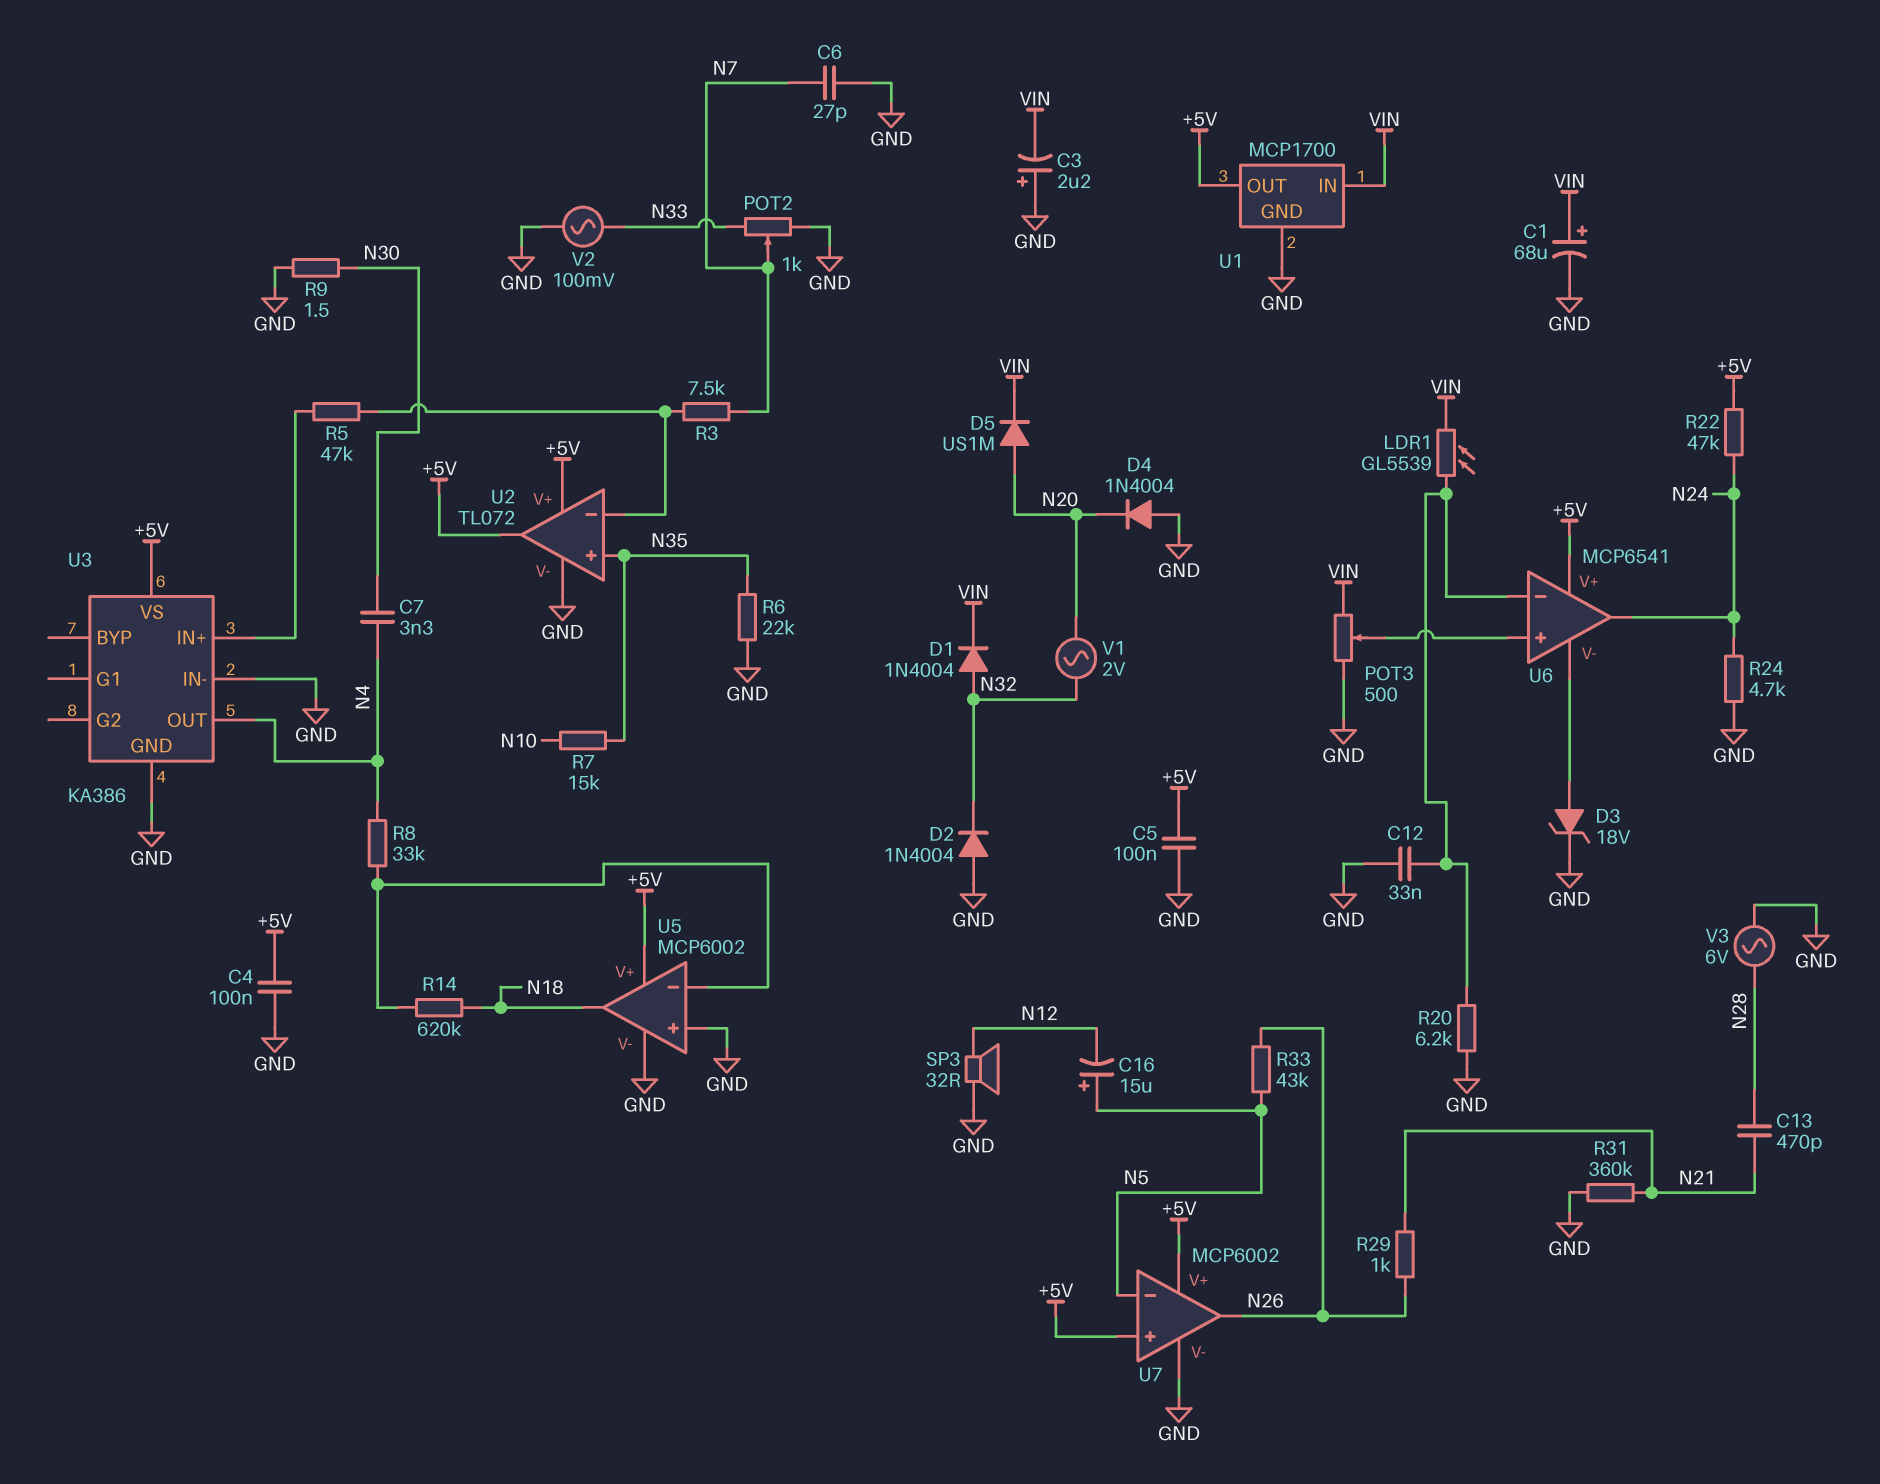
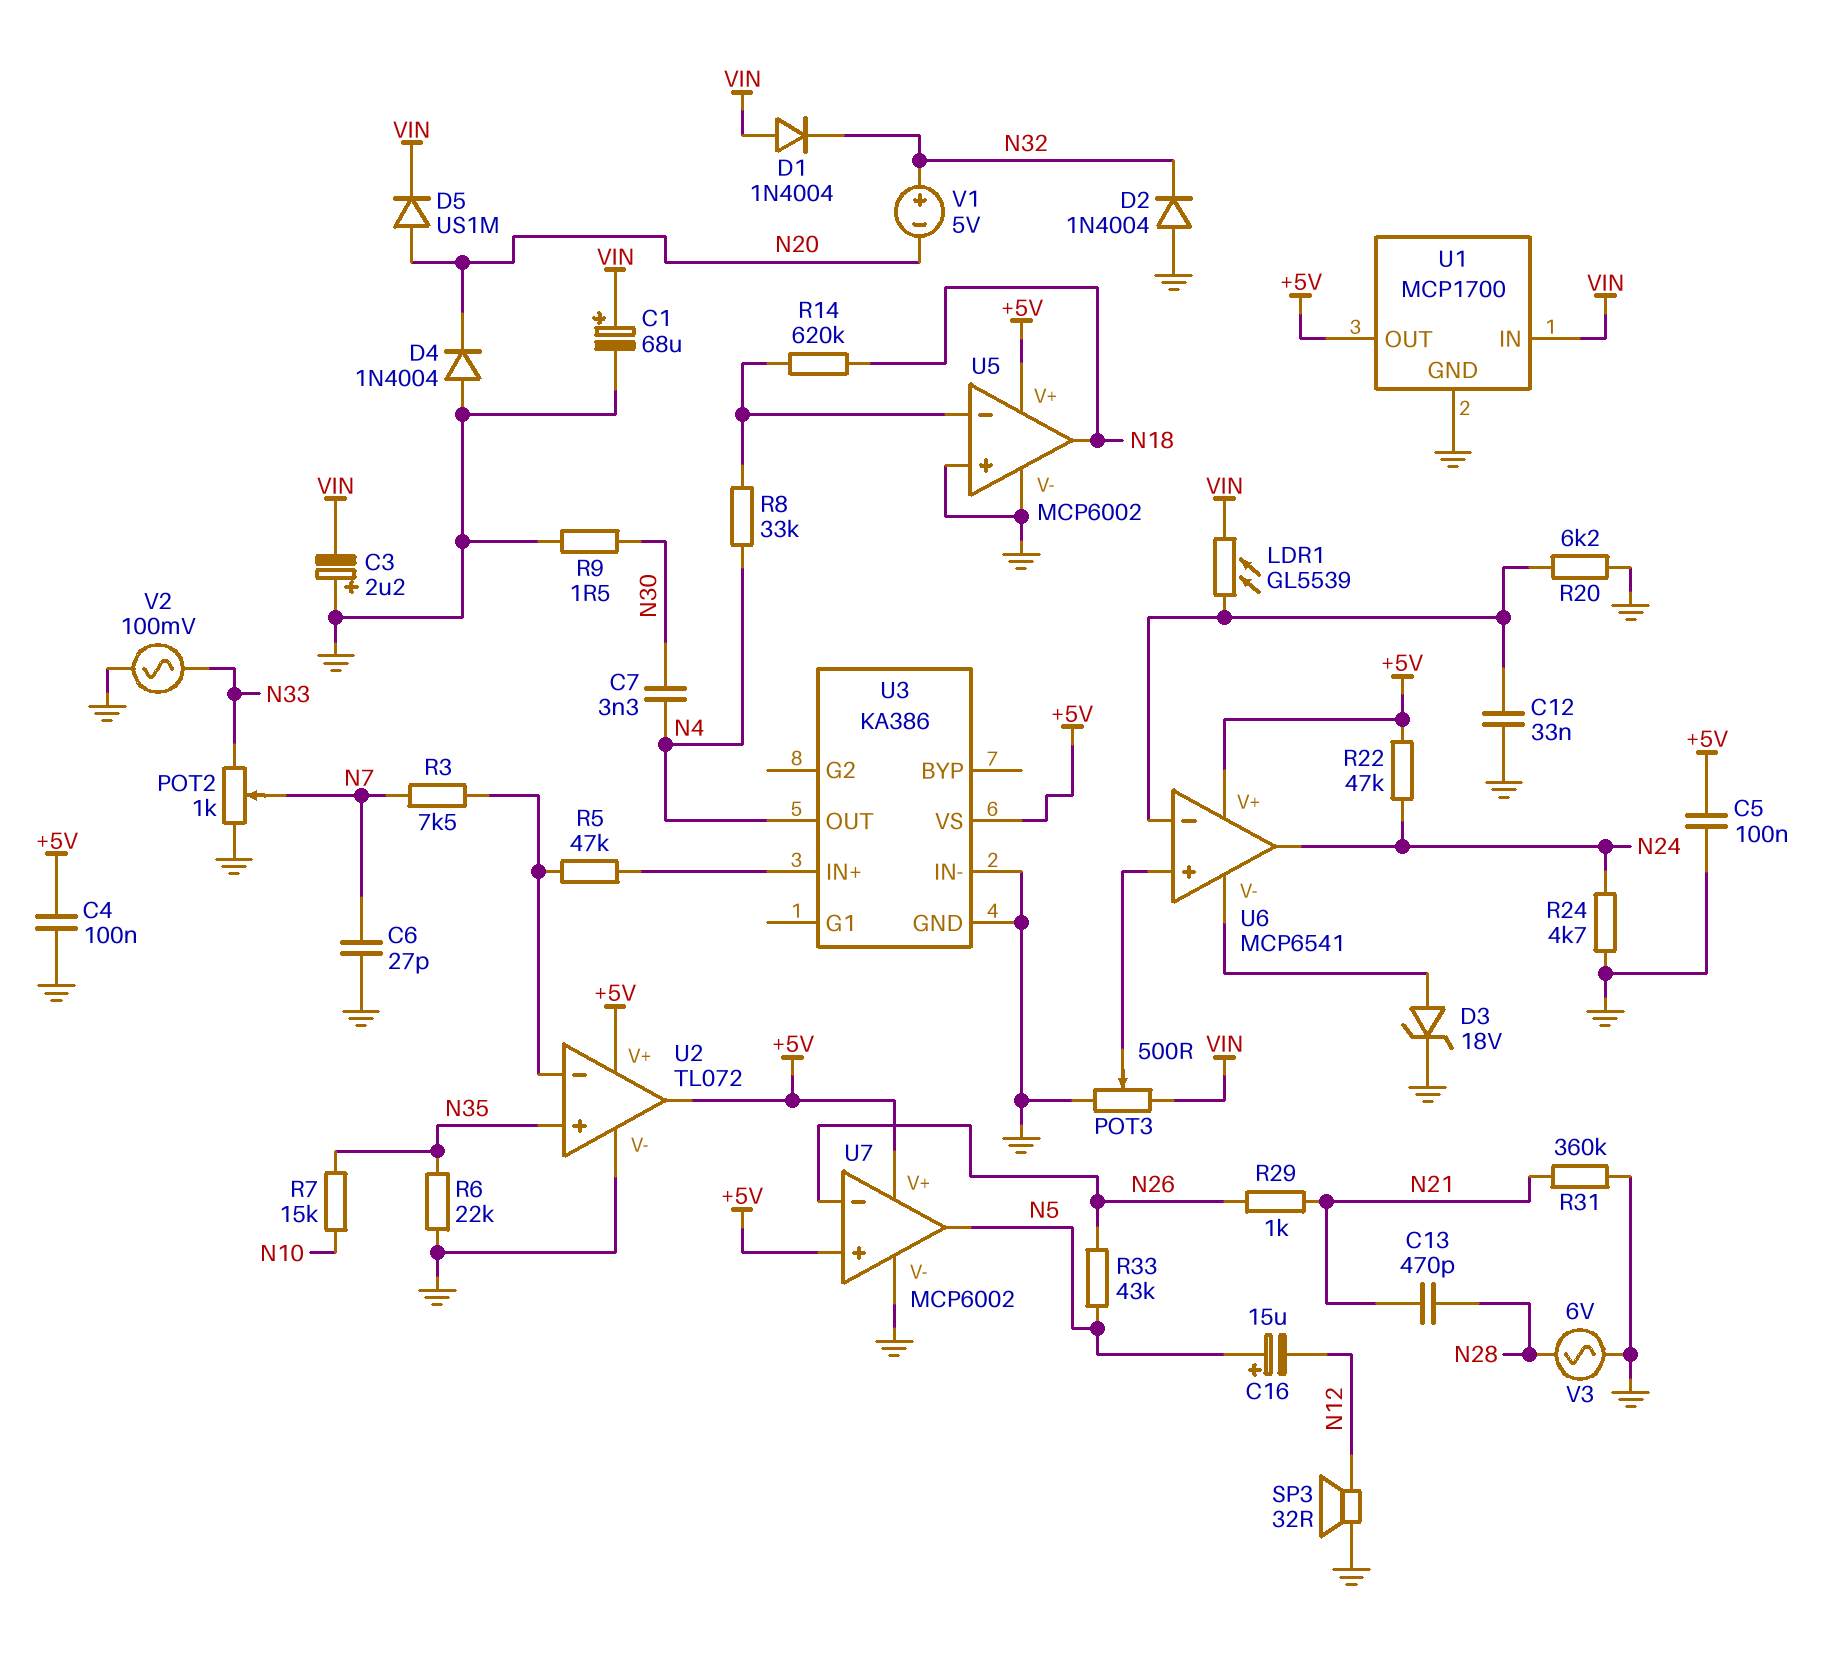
D1: diode 1N4004 (A N32, K VIN) -> diode 1N4004 (A VIN, K N32)
U7 pin in-: N5 -> N26
U7 pin out: N26 -> N5
V1: AC 2V (N20, N32) -> 5V (plus N32, minus N20)

